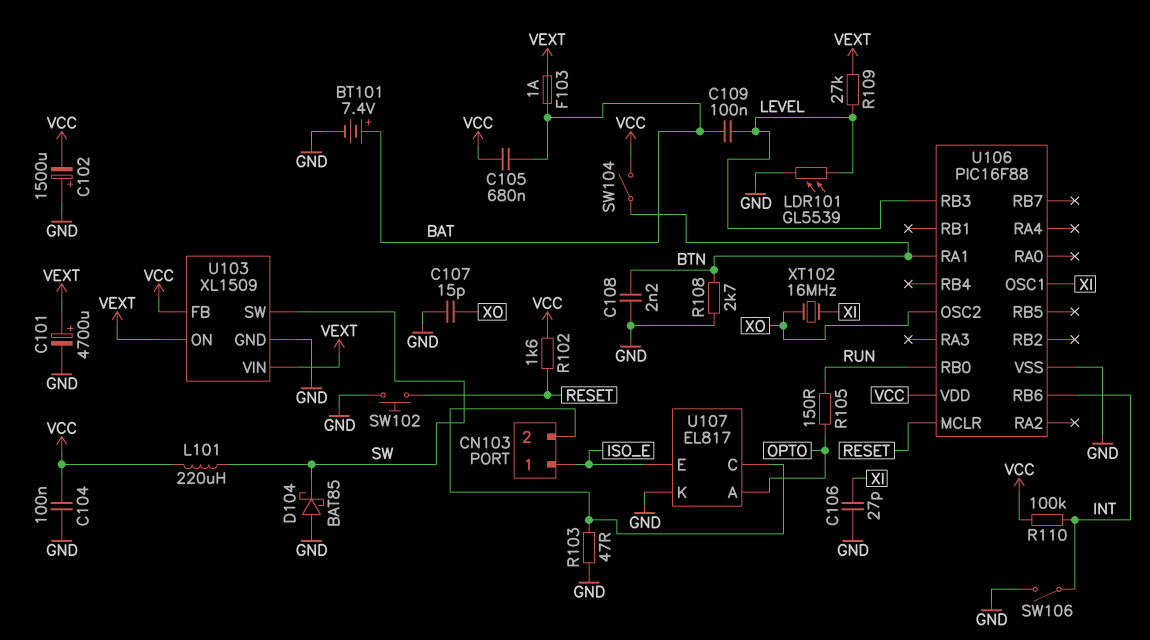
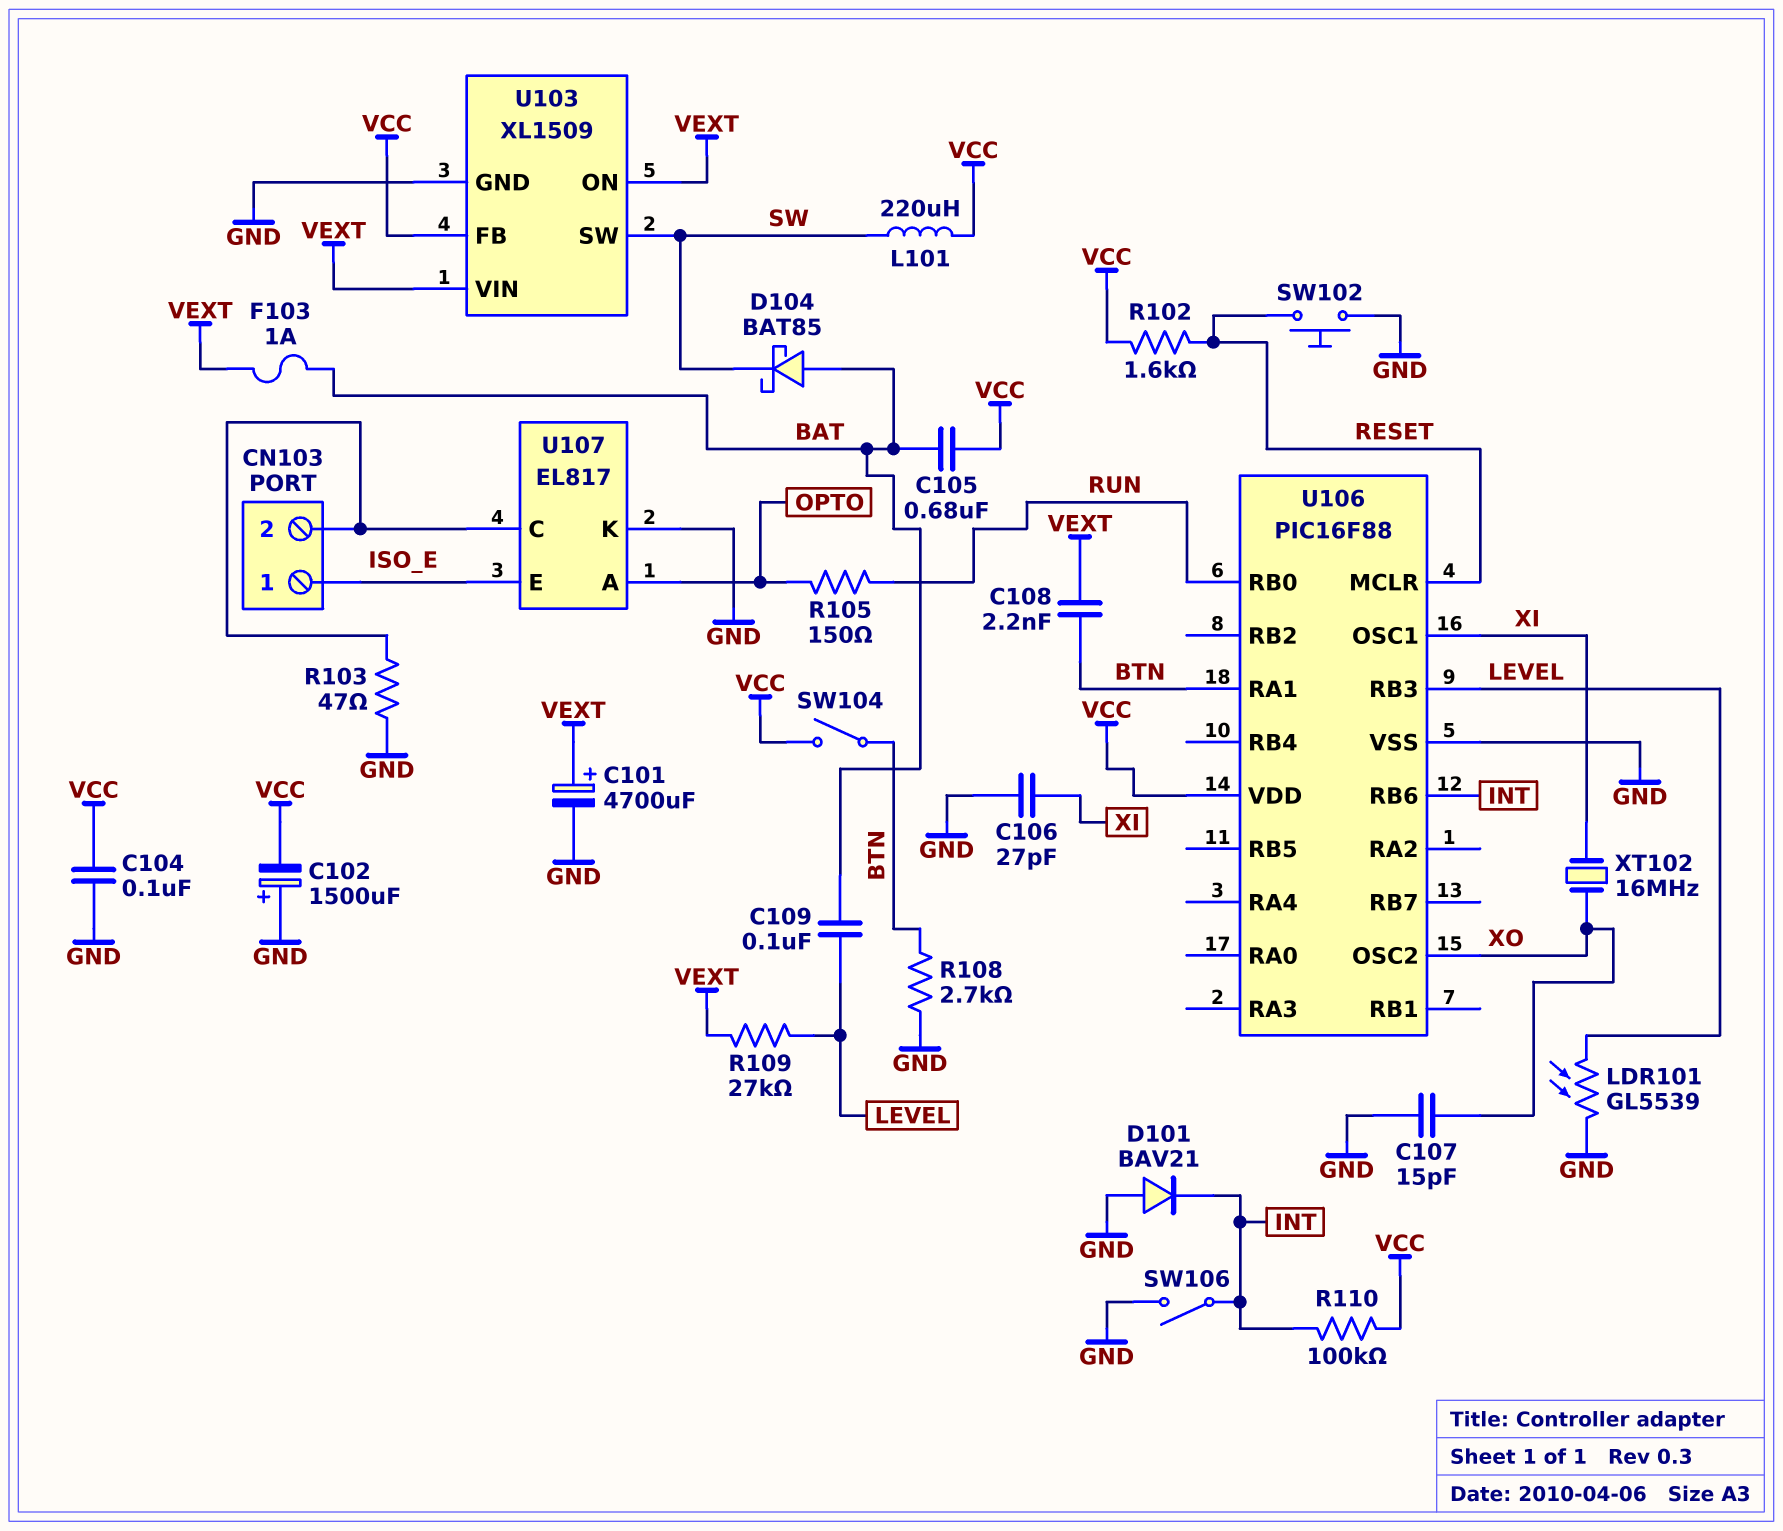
BT101: 7.4V (plus BAT, minus GND) -> none
C108: 2.2nF (BTN, GND) -> 2.2nF (BTN, VEXT)
D101: none -> diode BAV21 (A GND, K INT)
D104: schottky BAT85 (A GND, K SW) -> schottky BAT85 (A BAT, K SW)

